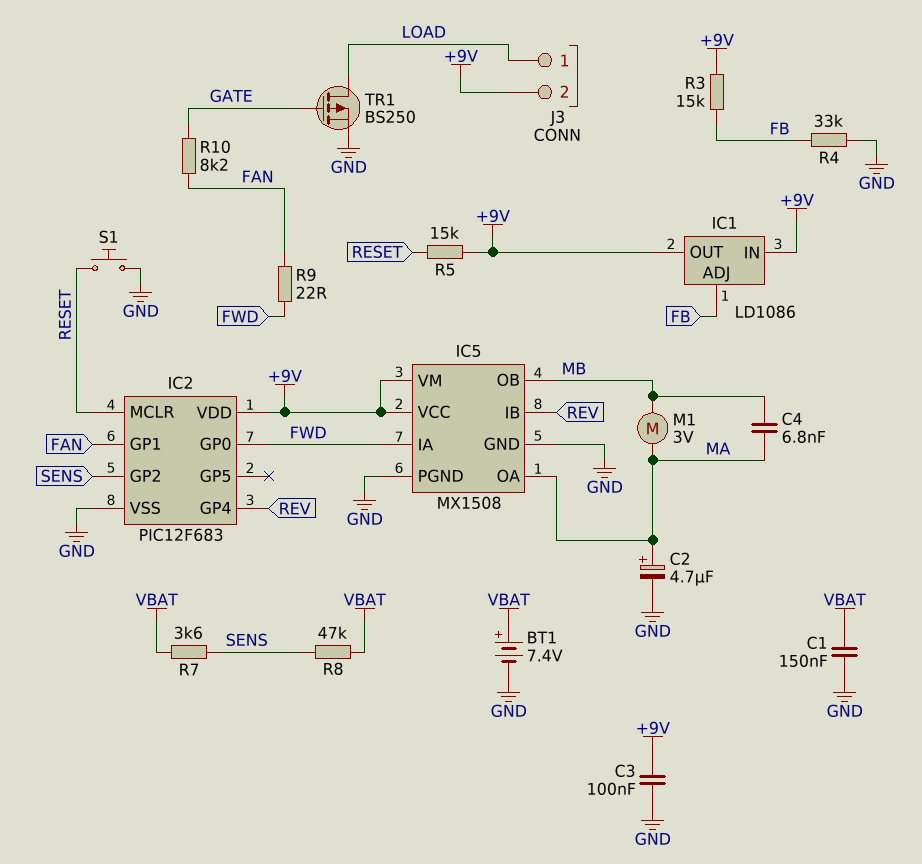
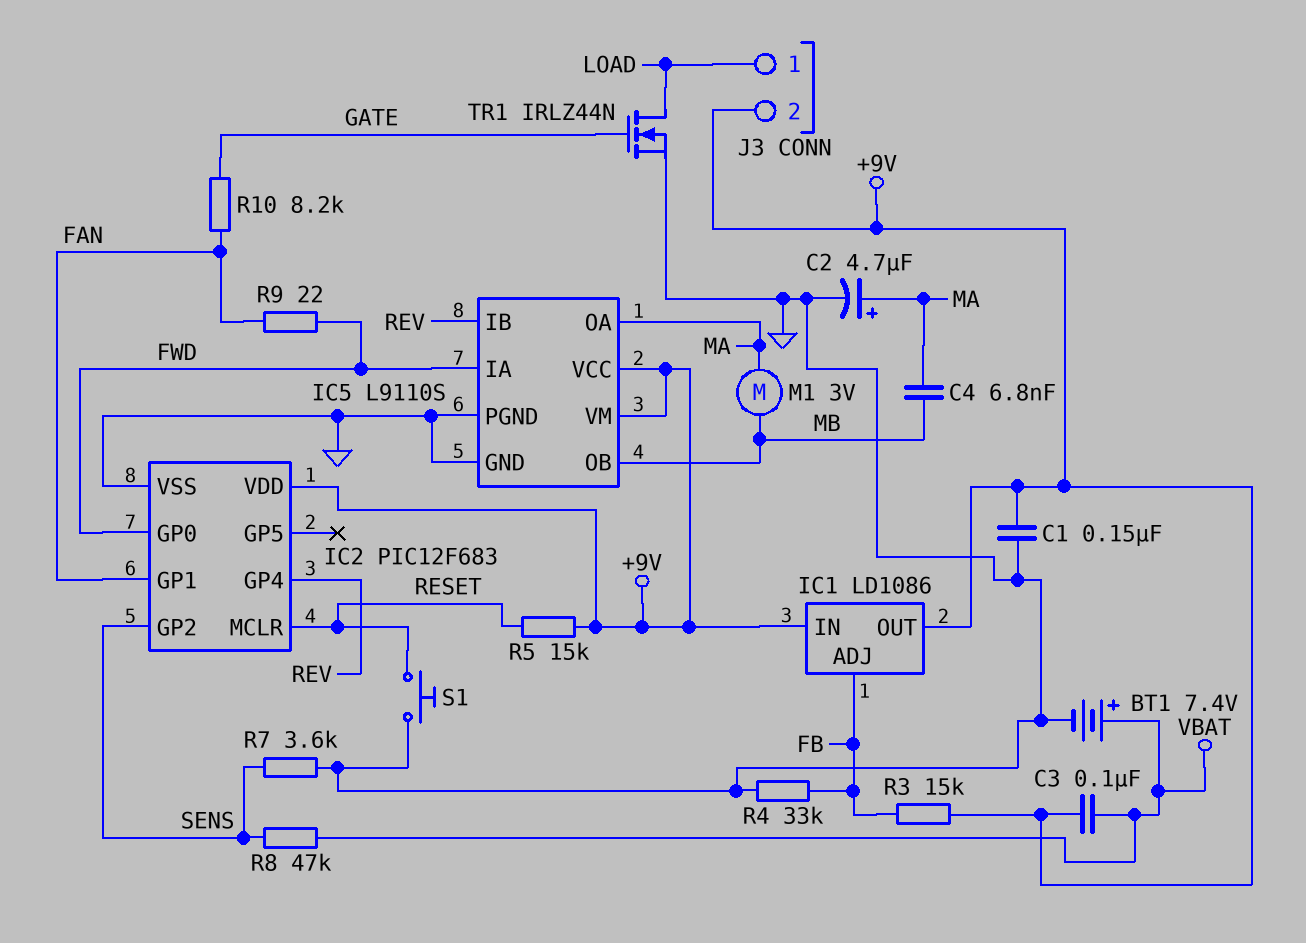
C1: 150nF (GND, VBAT) -> 150nF (+9V, GND)
C3: 100nF (+9V, GND) -> 100nF (+9V, VBAT)
IC5: MX1508 -> L9110S
R7: 3.6k (SENS, VBAT) -> 3.6k (GND, SENS)
TR1: PMOS BS250 (G GATE, D LOAD, S GND) -> NMOS IRLZ44N (G GATE, D LOAD, S GND)

